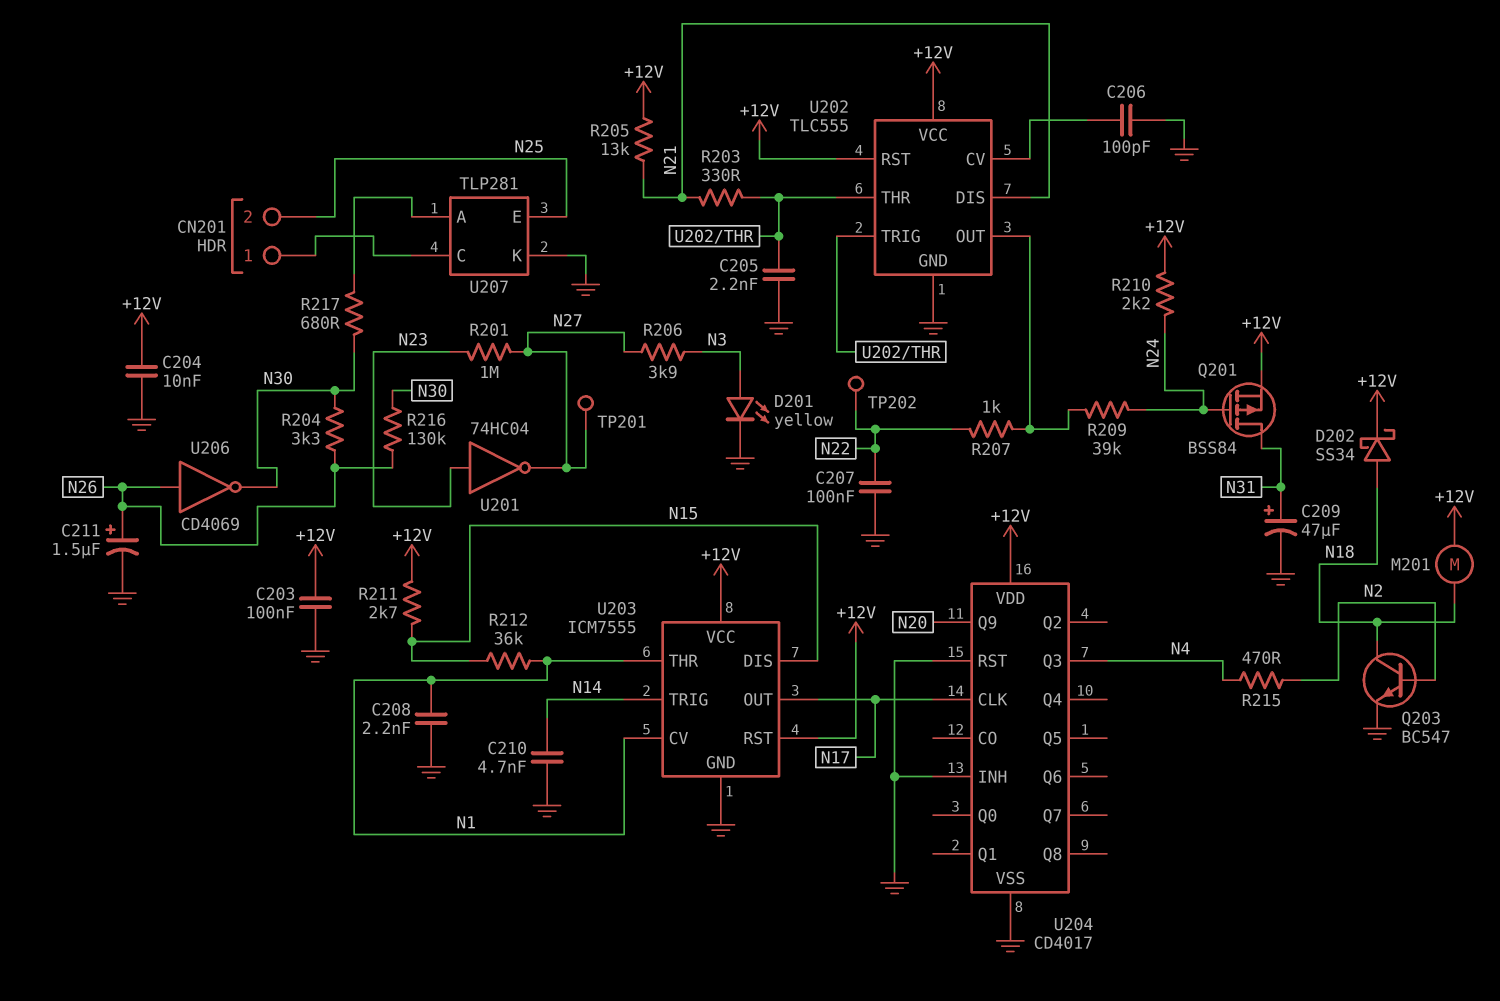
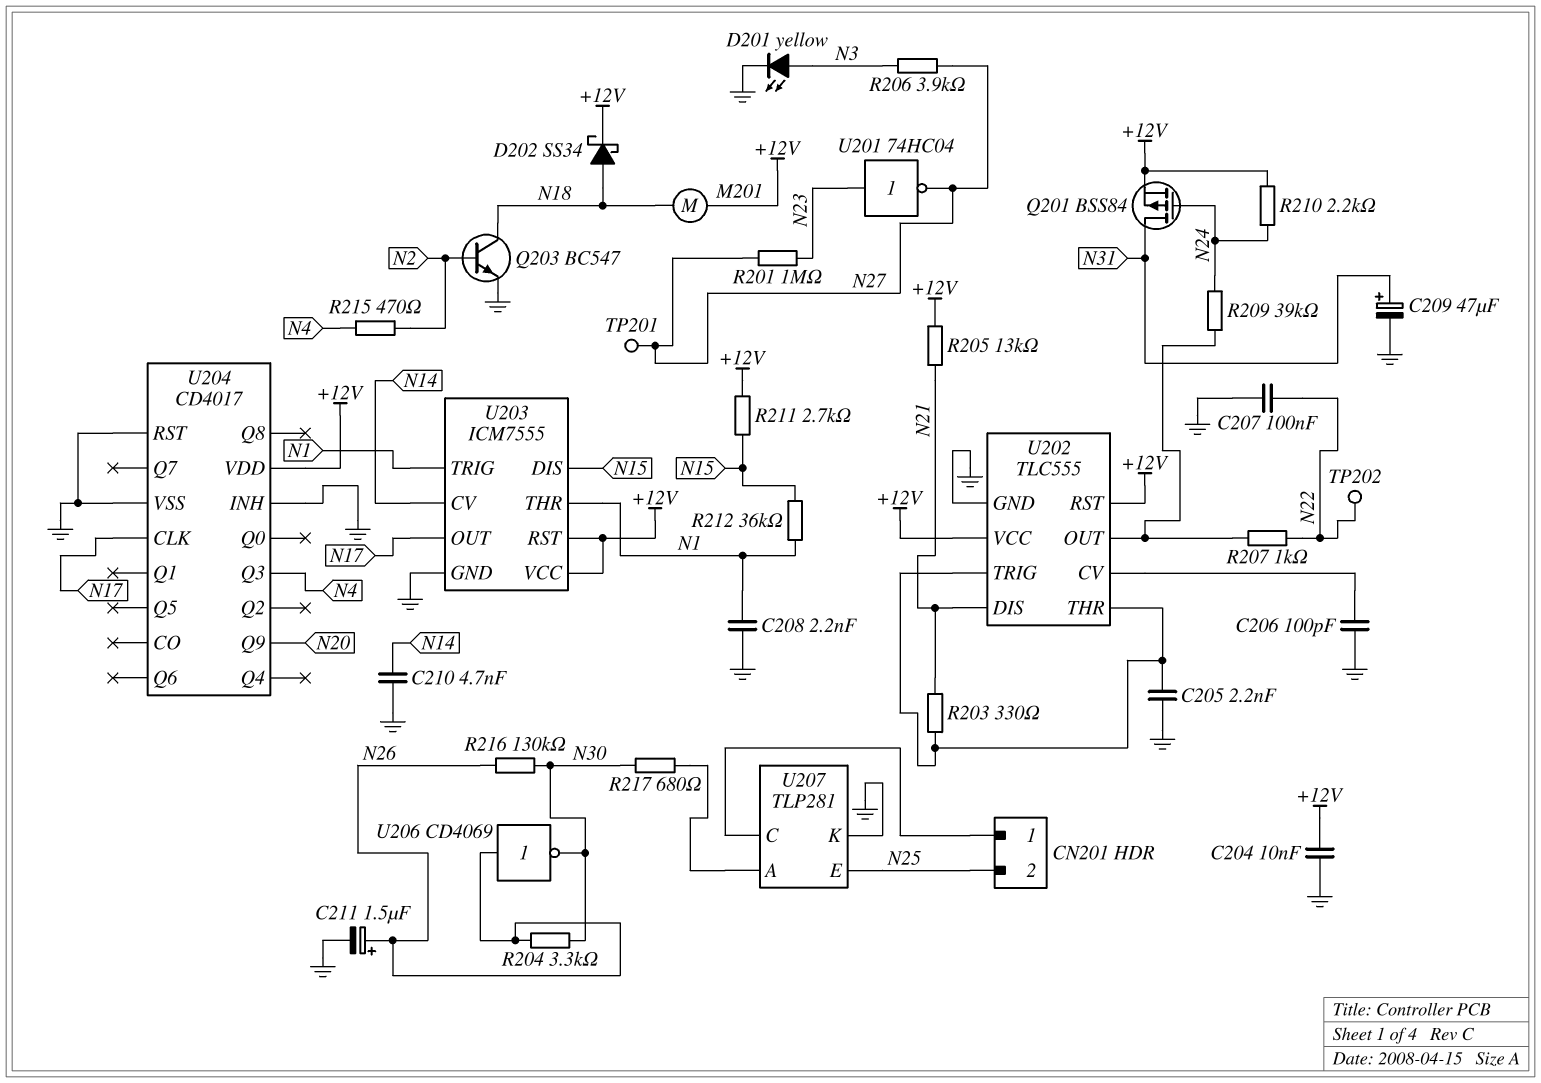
C203: 100nF (+12V, GND) -> none
U203 pin CV: N1 -> N14
U203 pin TRIG: N14 -> N1

